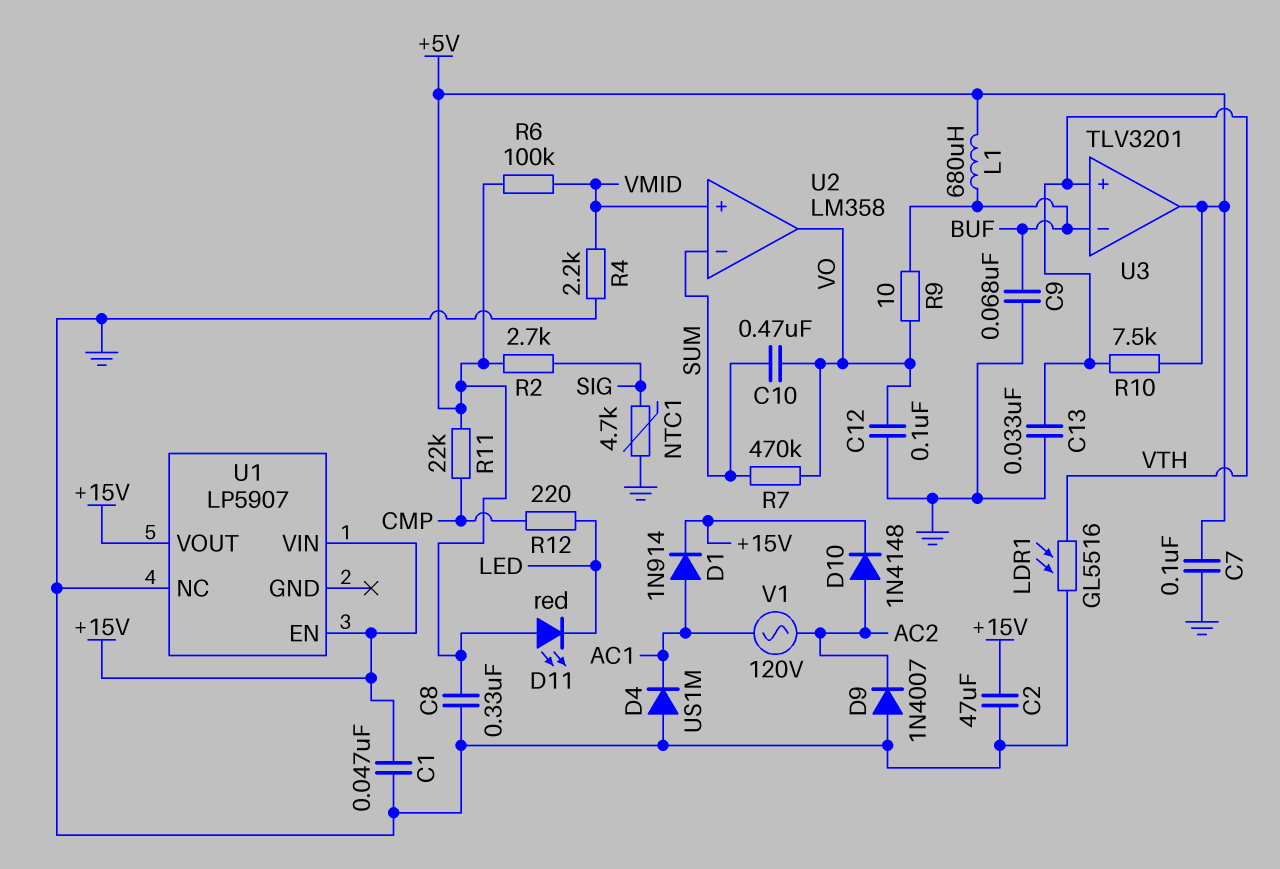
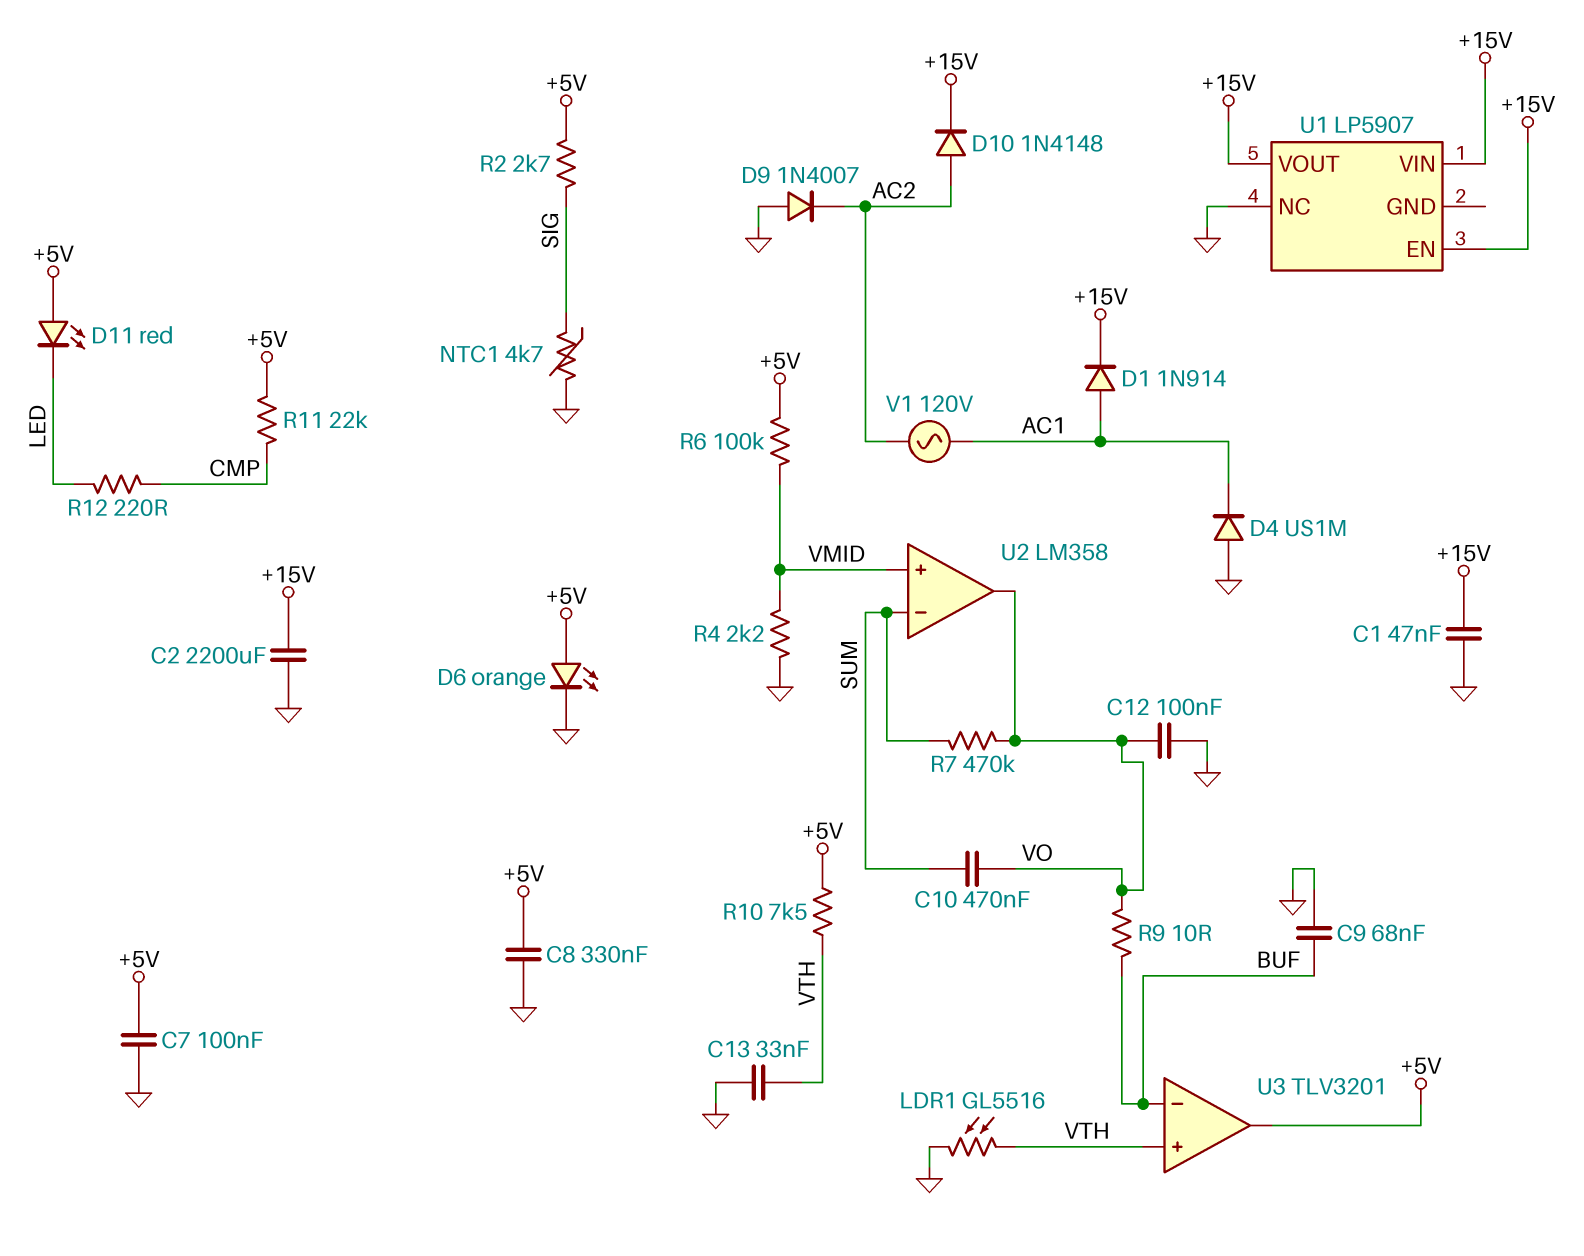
C2: 47uF (+15V, GND) -> 2200uF (+15V, GND)
D6: none -> LED orange (A +5V, K GND)
L1: 680uH (+5V, BUF) -> none

